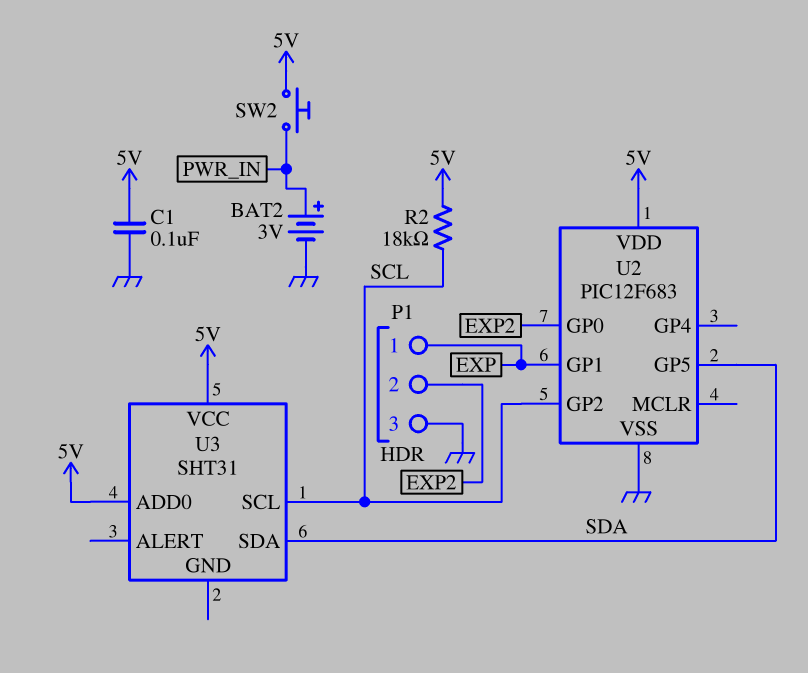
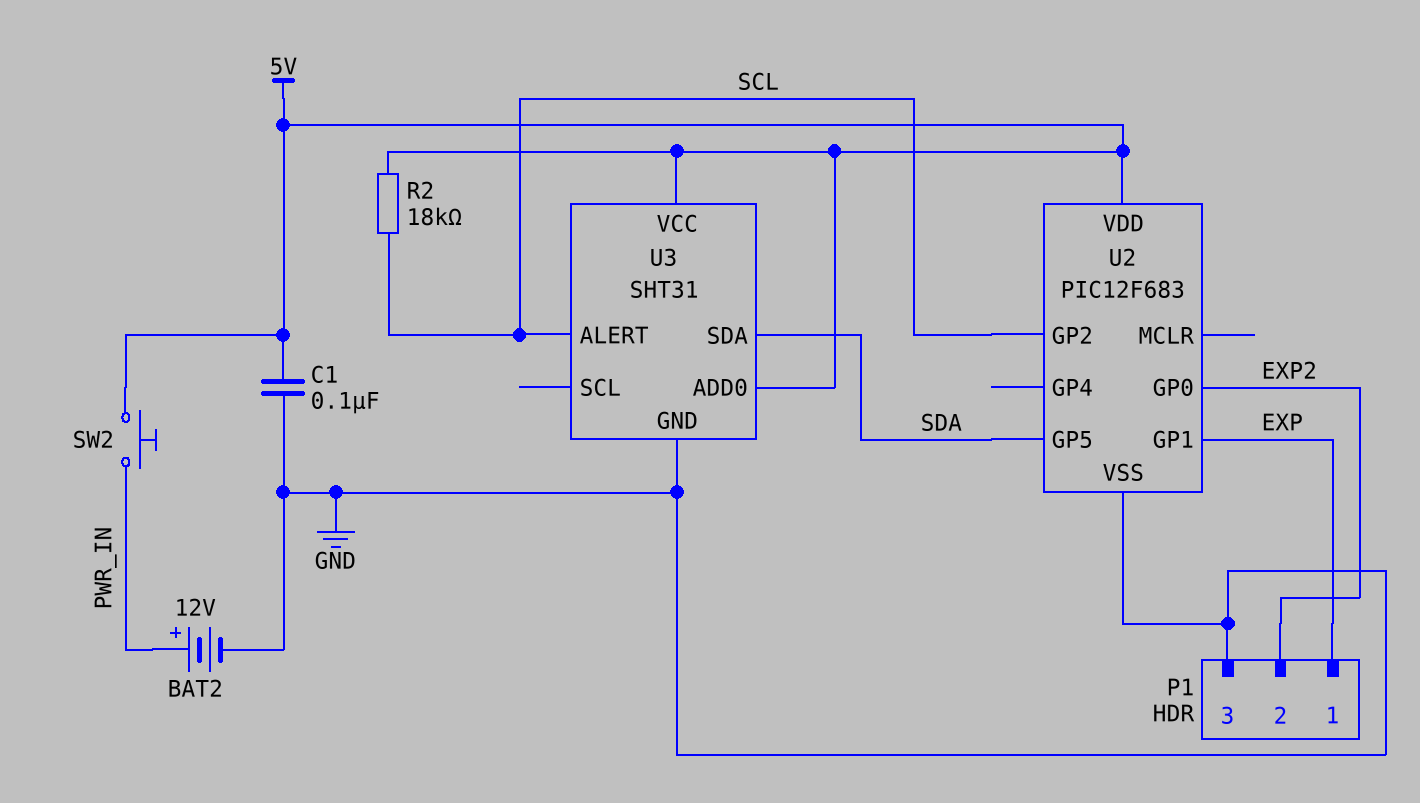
BAT2: 3V (plus PWR_IN, minus GND) -> 12V (plus PWR_IN, minus GND)
U3 pin ALERT: none -> SCL
U3 pin GND: none -> GND
U3 pin SCL: SCL -> none

